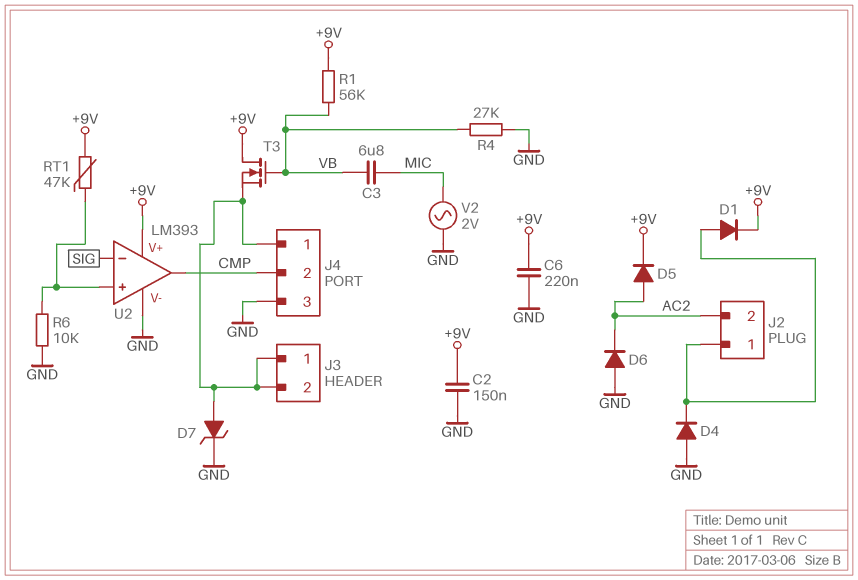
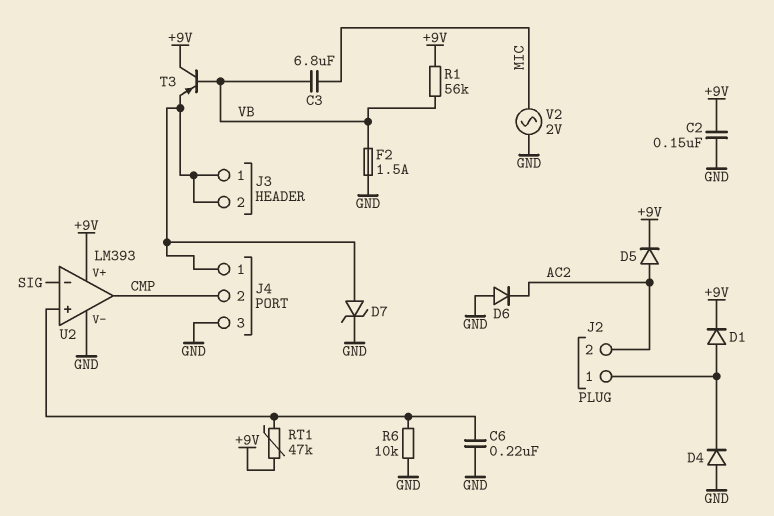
C6: 220nF (+9V, GND) -> 220nF (GND, U2/in+)
F2: none -> 1.5A (GND, VB)
R4: 27k (GND, VB) -> none
T3: NMOS (G VB, D +9V, S J3/1) -> PNP (B VB, C +9V, E J3/1)

